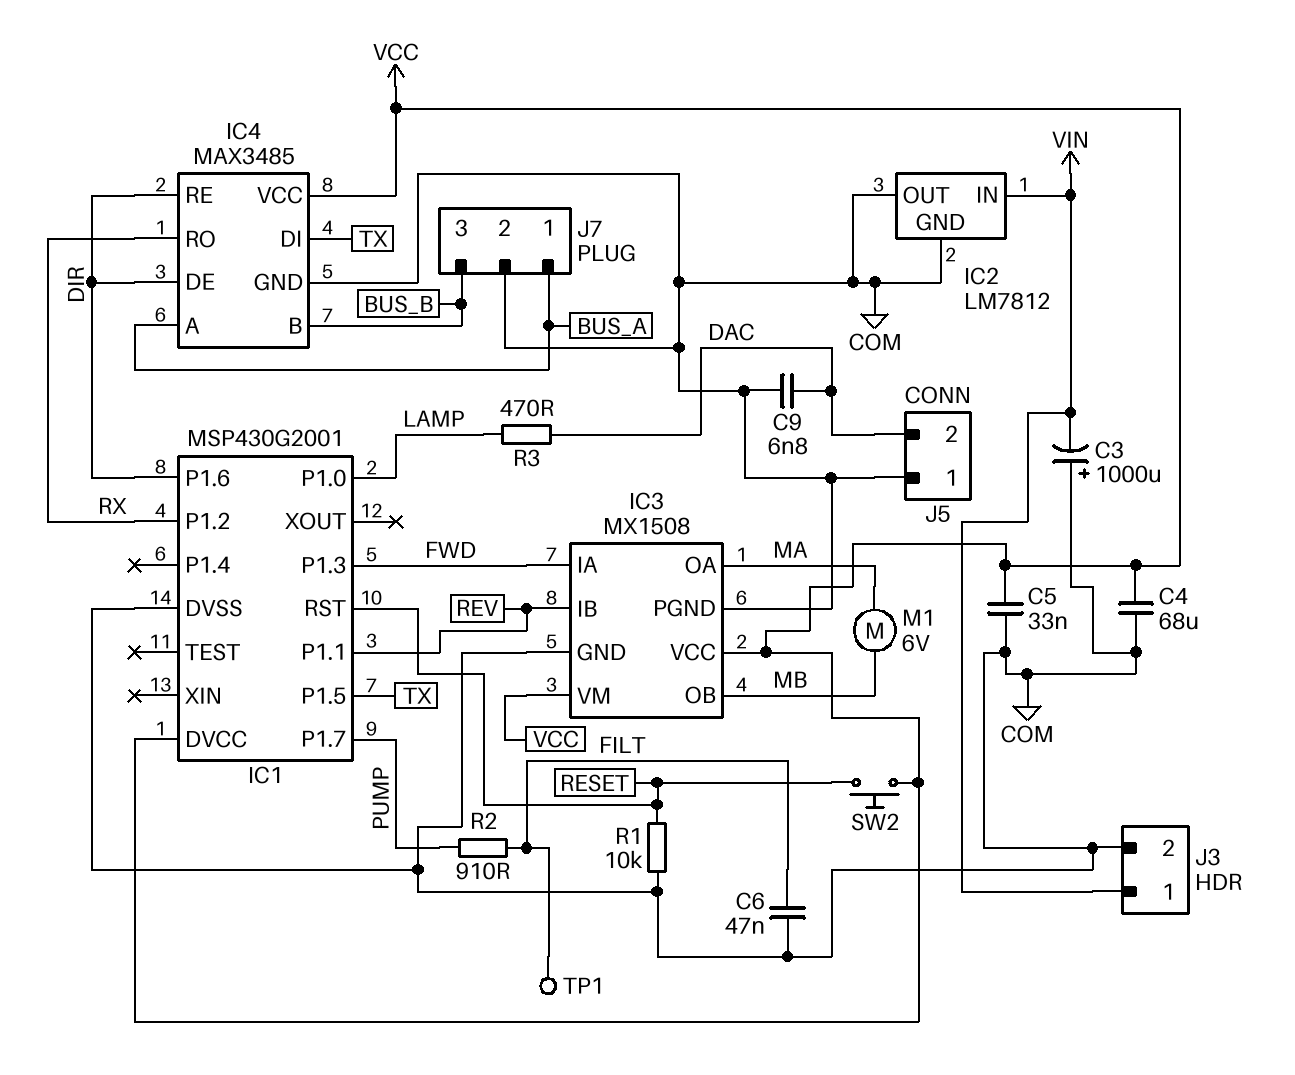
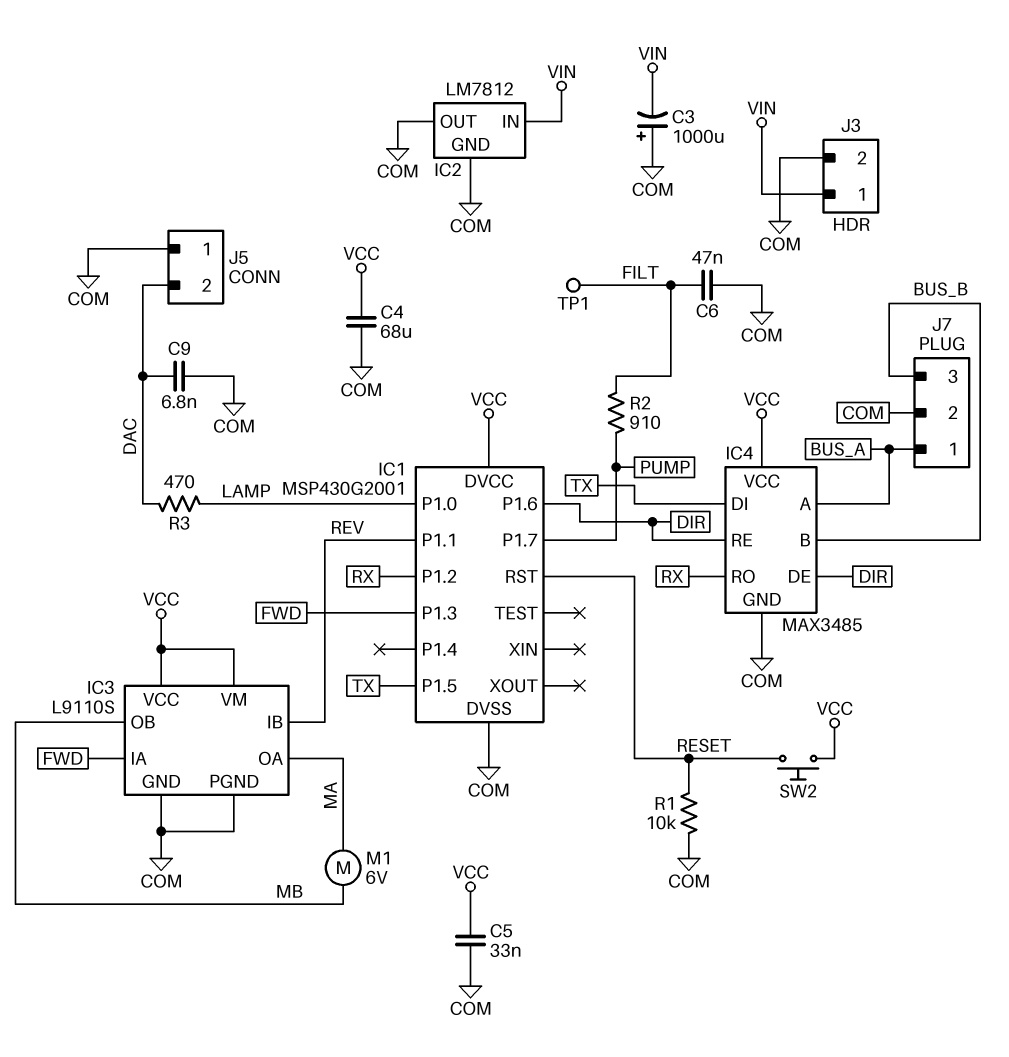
IC3: MX1508 -> L9110S

